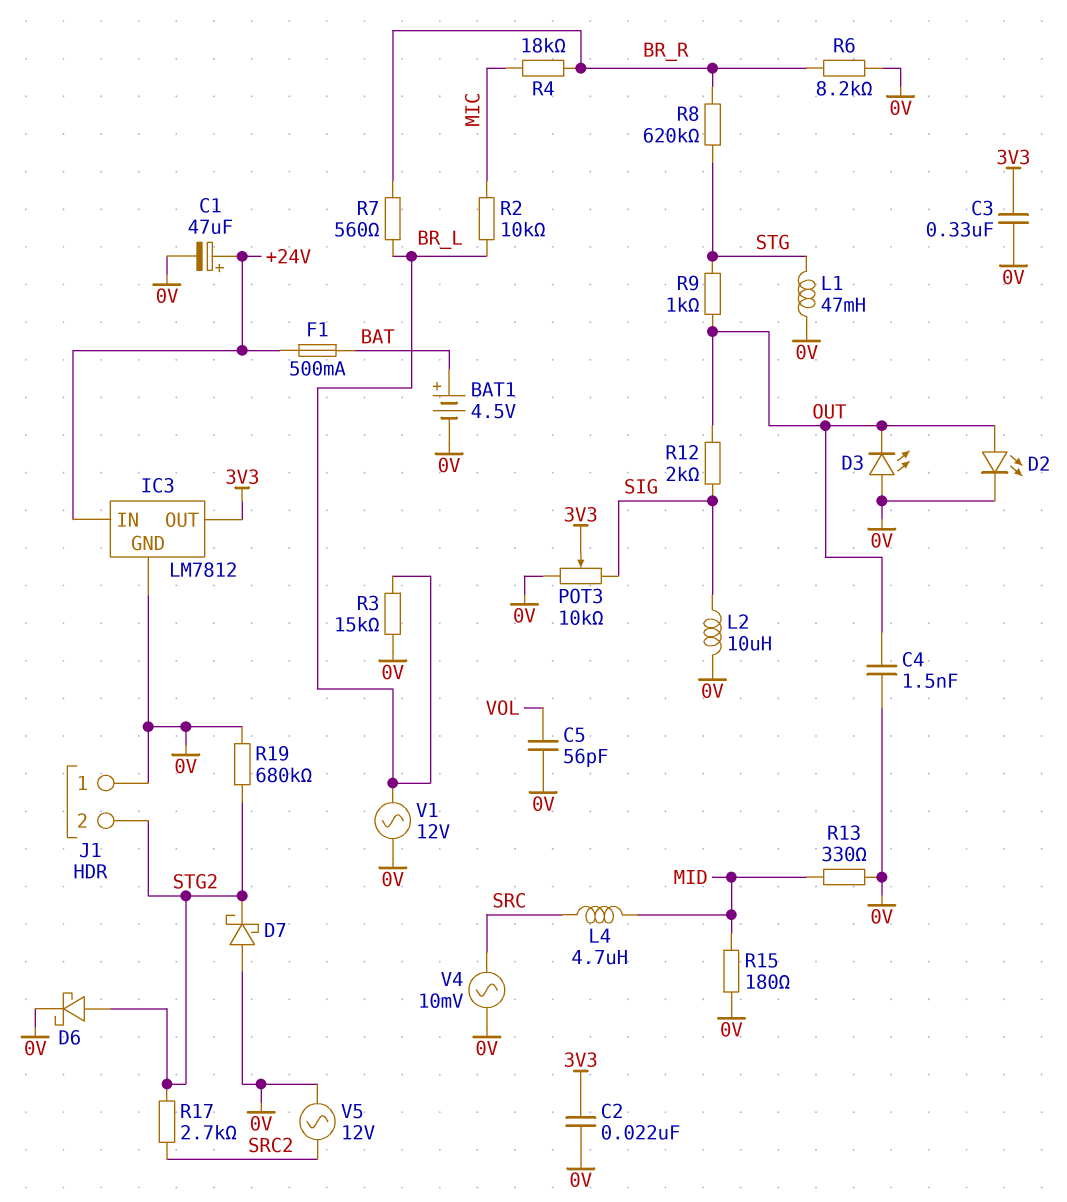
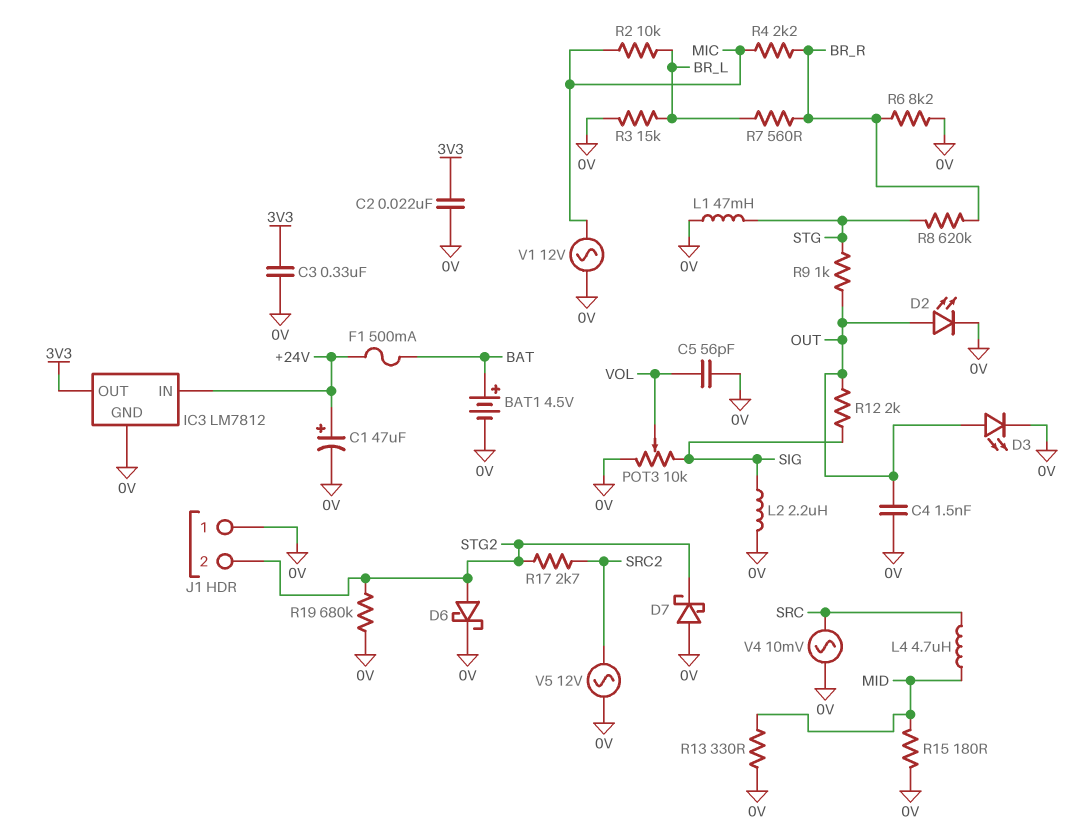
D3: LED (A 0V, K OUT) -> LED (A OUT, K 0V)
L2: 10uH (0V, SIG) -> 2.2uH (0V, SIG)
POT3: 10k (0V, SIG, wiper 3V3) -> 10k (0V, SIG, wiper VOL)
R4: 18k (BR_R, MIC) -> 2.2k (BR_R, MIC)
V1: AC 12V (0V, BR_L) -> AC 12V (0V, MIC)

